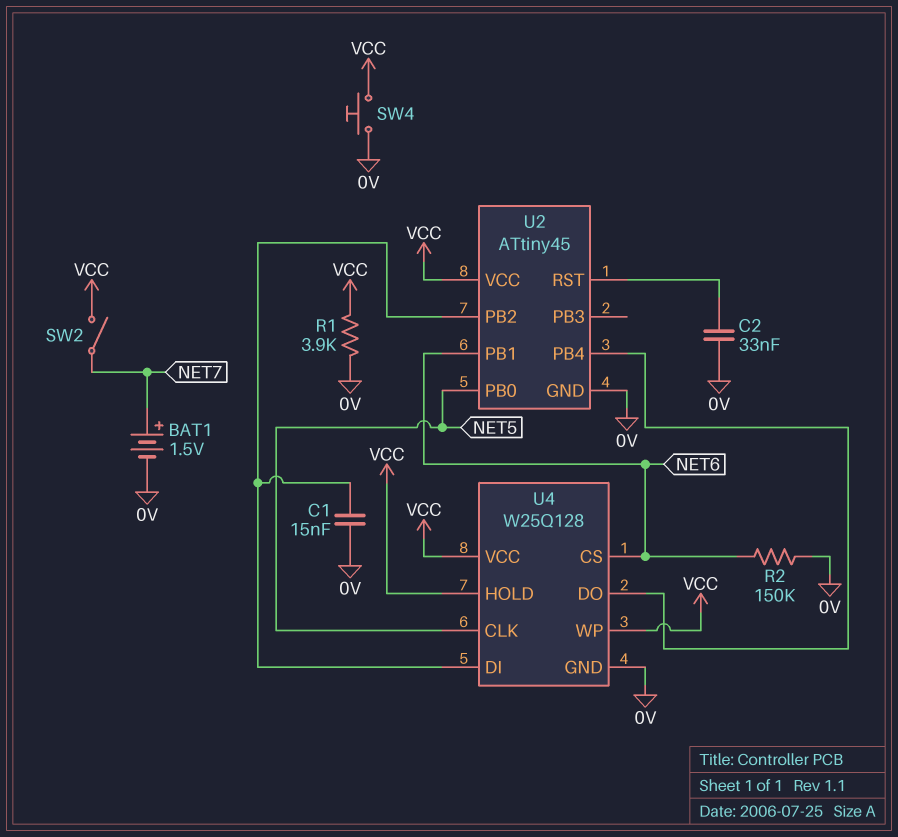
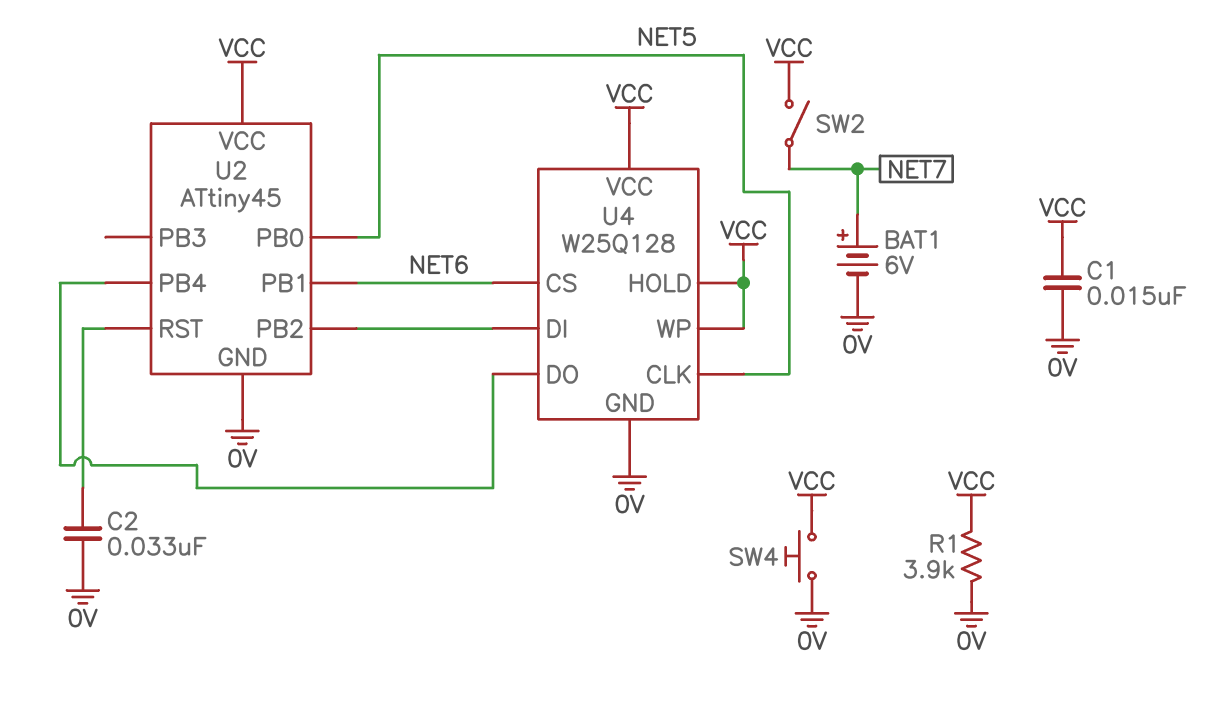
BAT1: 1.5V (plus NET7, minus 0V) -> 6V (plus NET7, minus 0V)
C1: 15nF (0V, U2/PB2) -> 15nF (0V, VCC)
R2: 150k (0V, NET6) -> none

